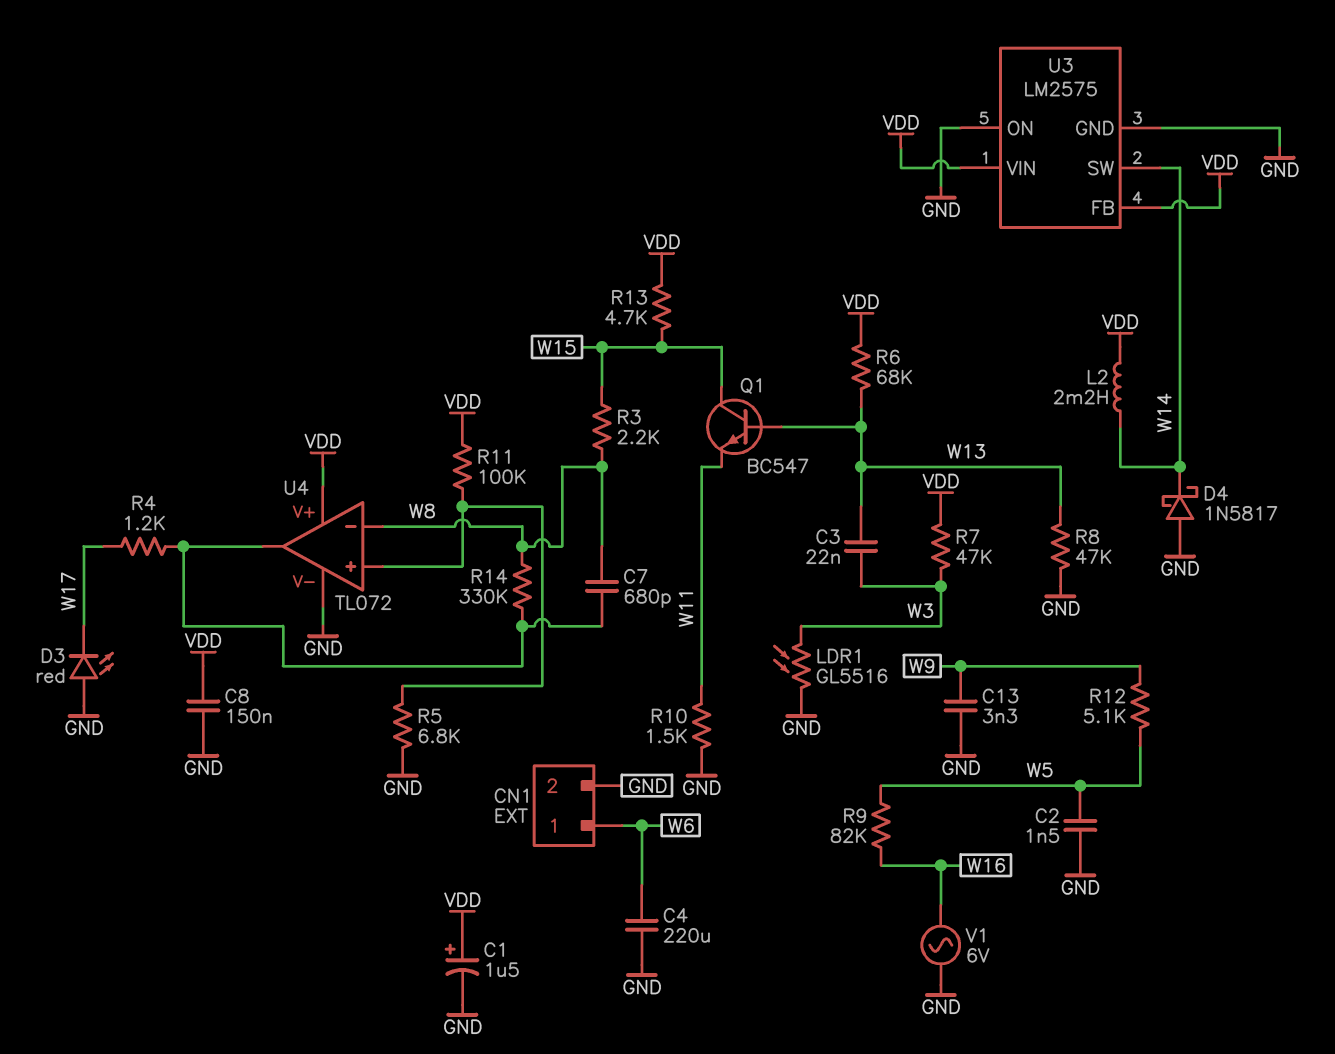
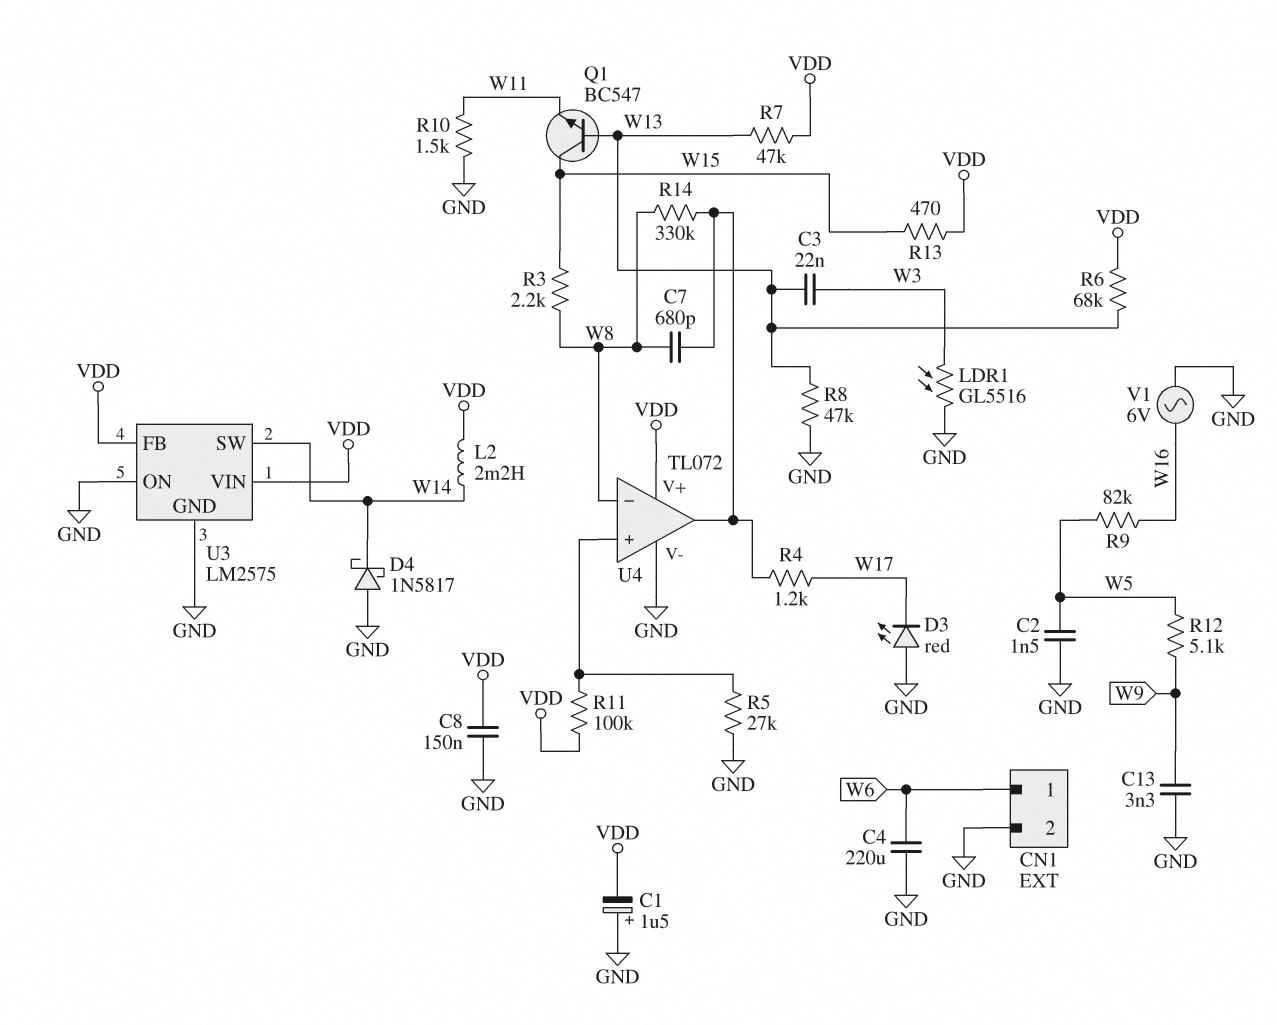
C1: 1.5uF (plus VDD, minus GND) -> 1.5uF (plus GND, minus VDD)
R5: 6.8k (GND, U4/in+) -> 27k (GND, U4/in+)
R7: 47k (VDD, W3) -> 47k (VDD, W13)
R13: 4.7k (VDD, W15) -> 470 (VDD, W15)

